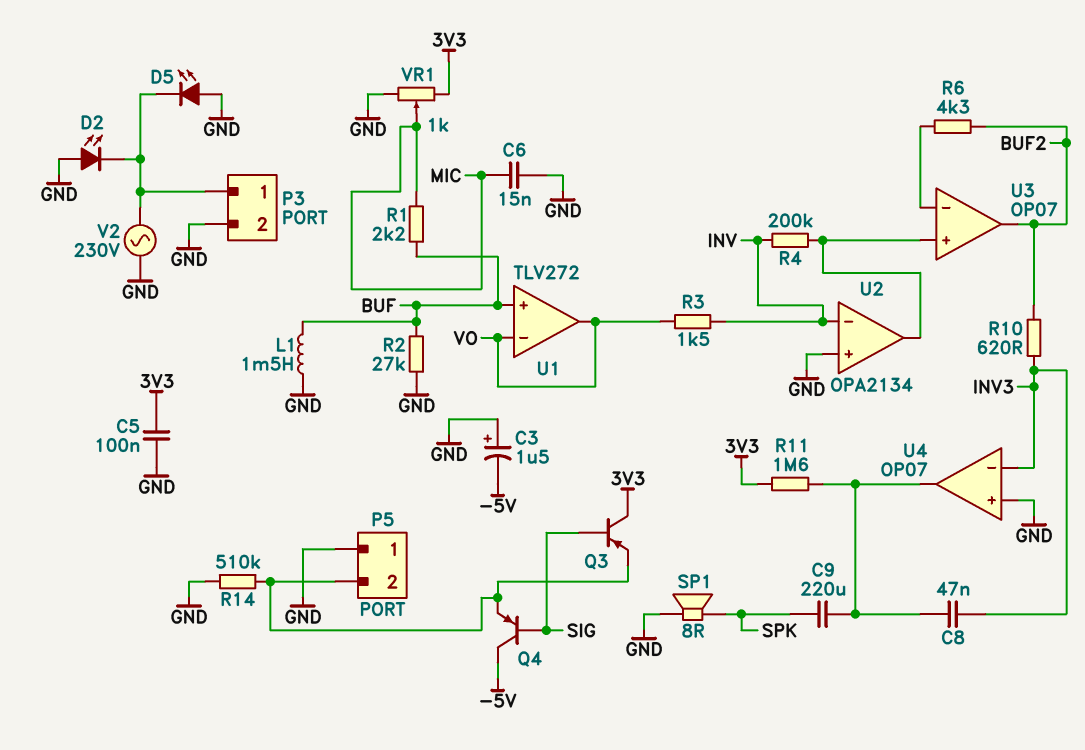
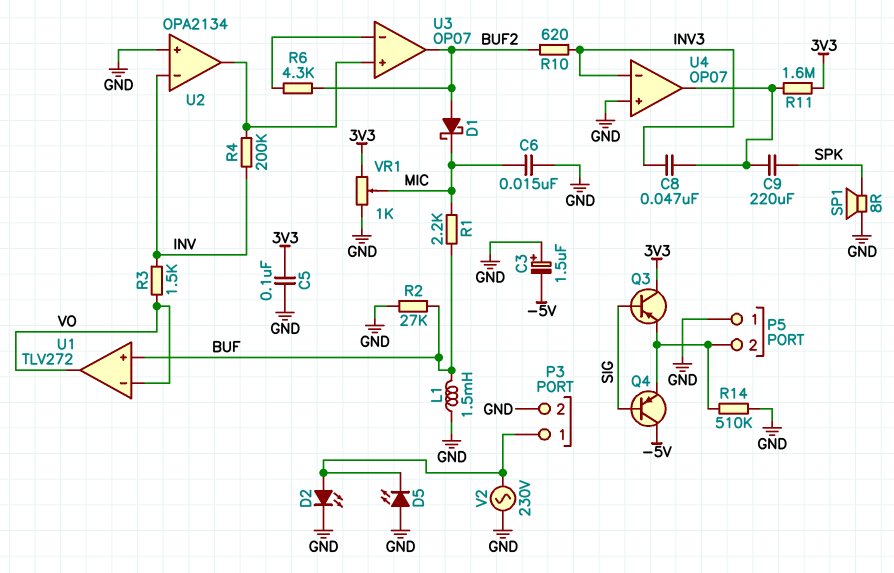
D1: none -> schottky (A BUF2, K MIC)
D2: LED (A GND, K P3/1) -> LED (A P3/1, K GND)

